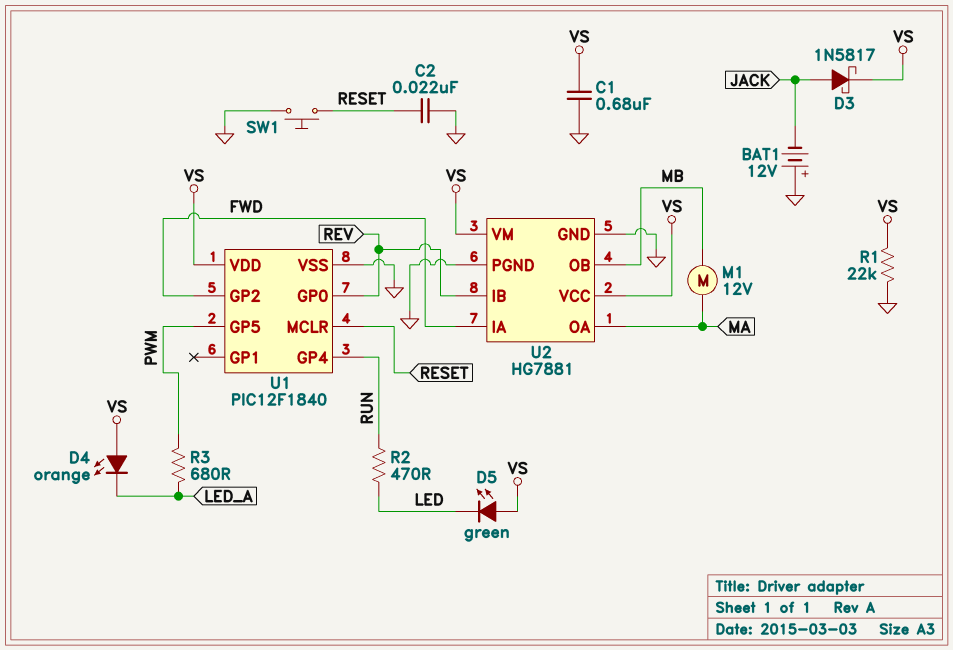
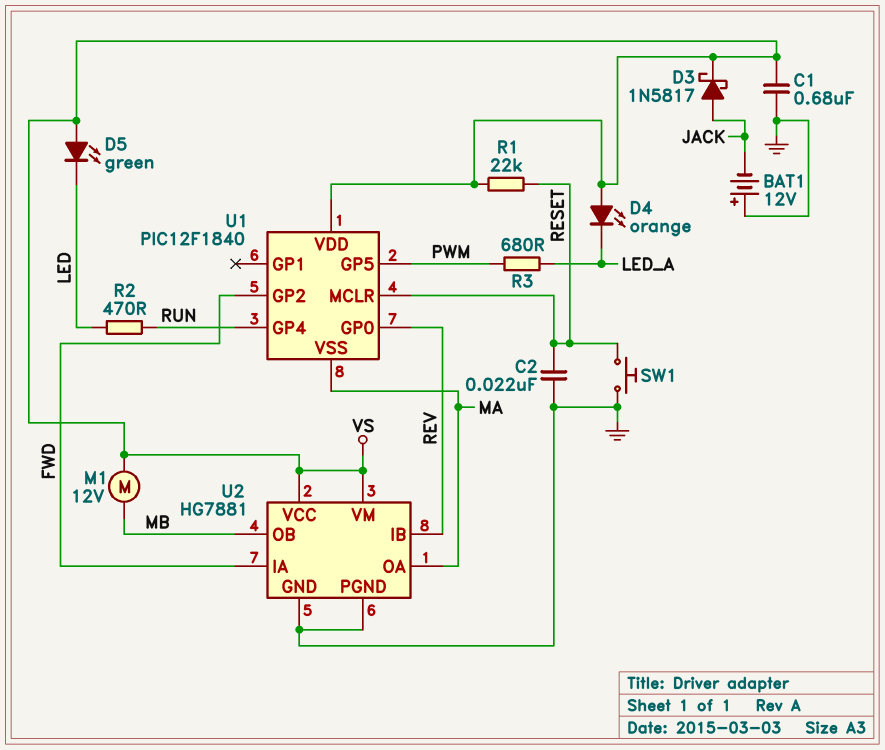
M1: motor 12V (MA, MB) -> motor 12V (MB, VS)
R1: 22k (GND, VS) -> 22k (RESET, VS)
U1 pin VSS: GND -> MA

